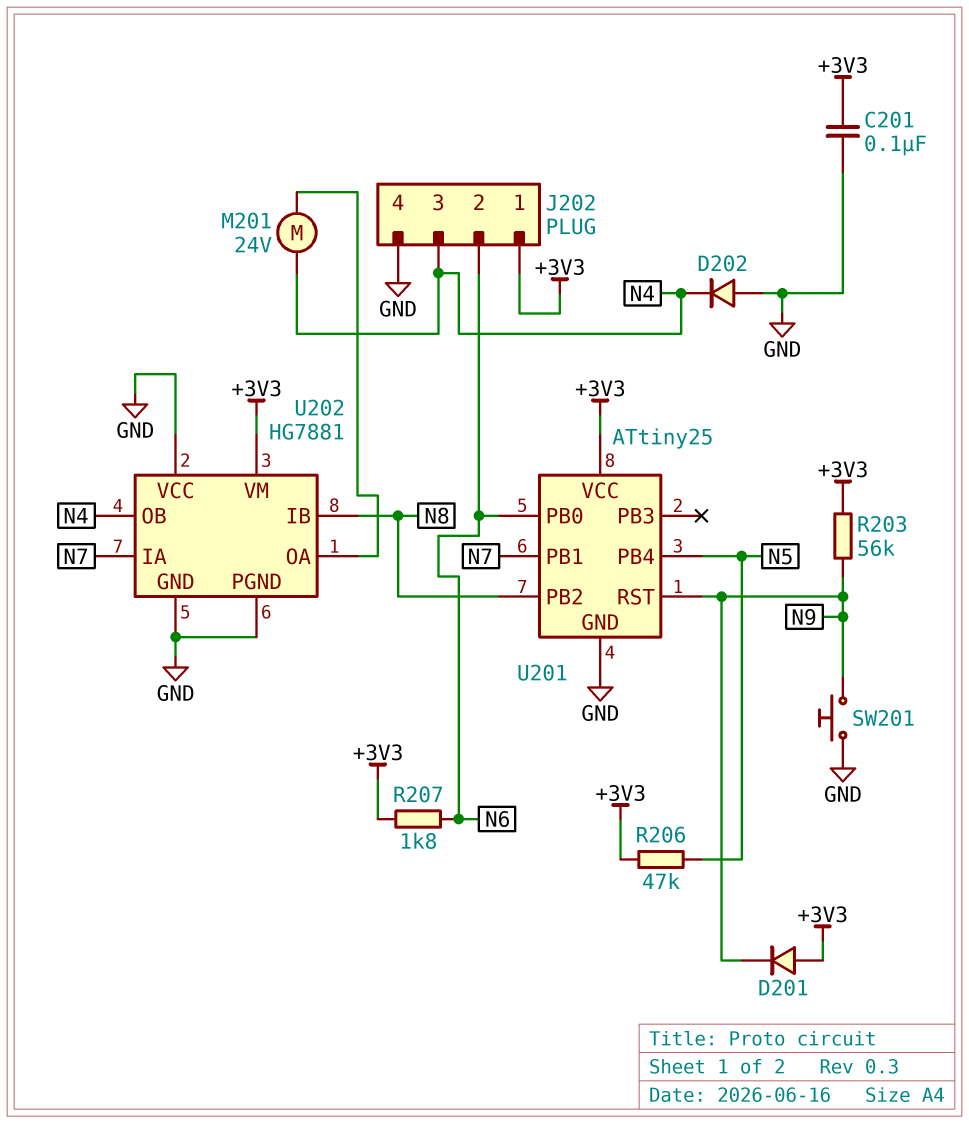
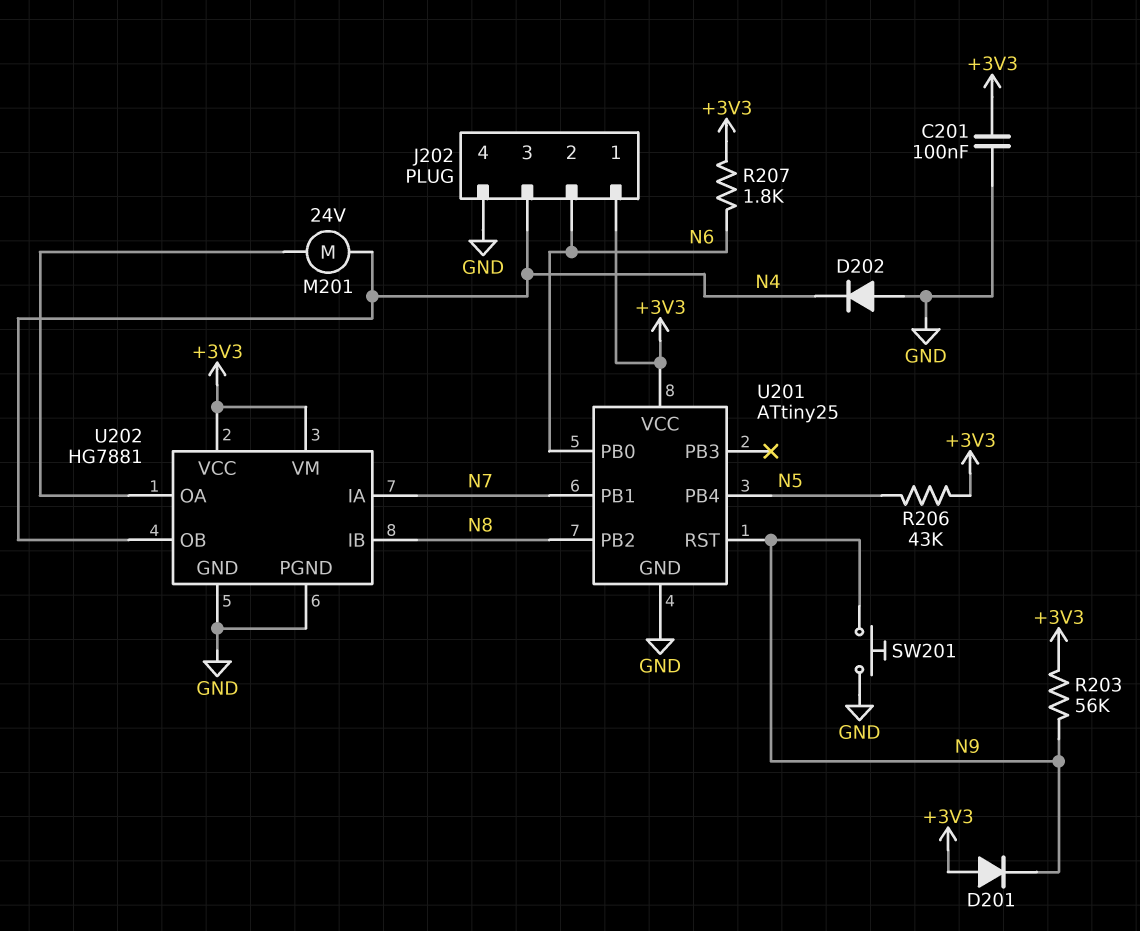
R206: 47k (+3V3, N5) -> 43k (+3V3, N5)
U202 pin VCC: GND -> +3V3

